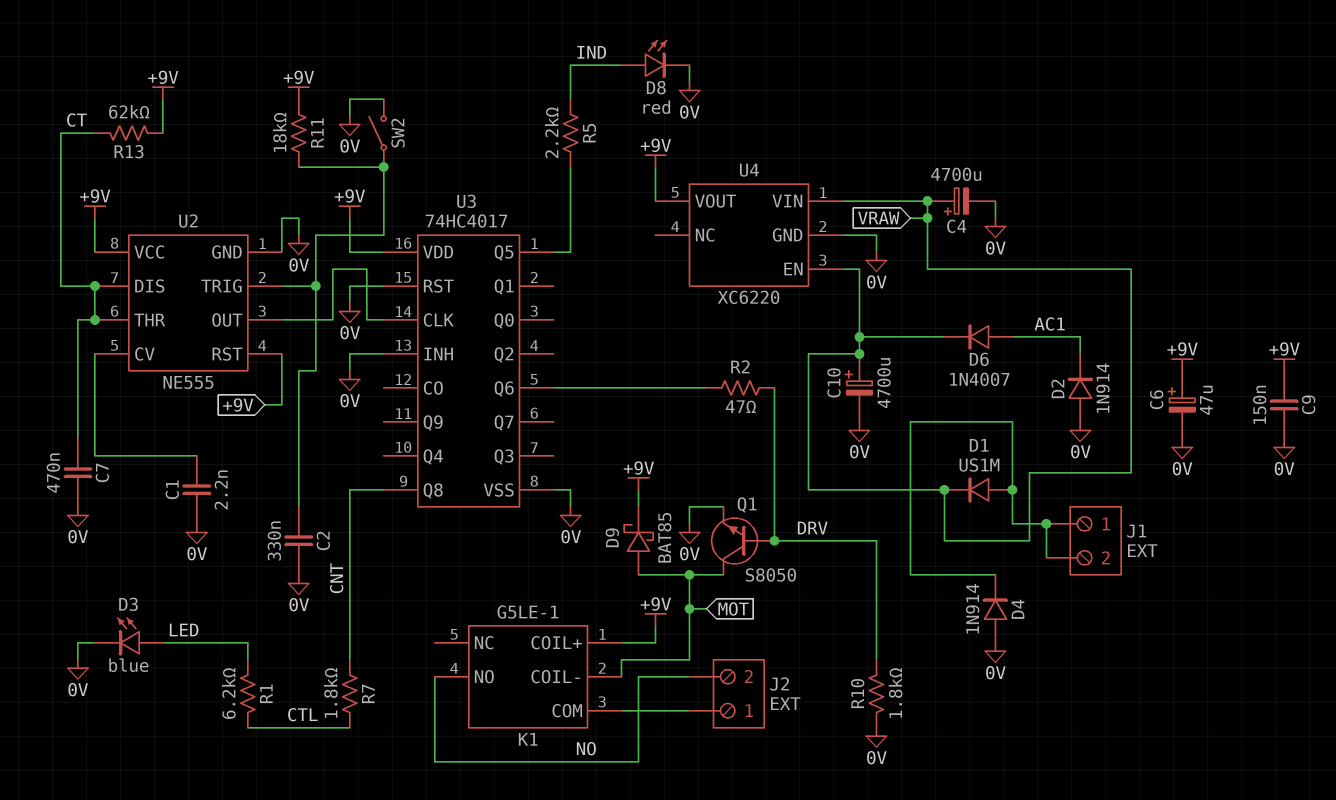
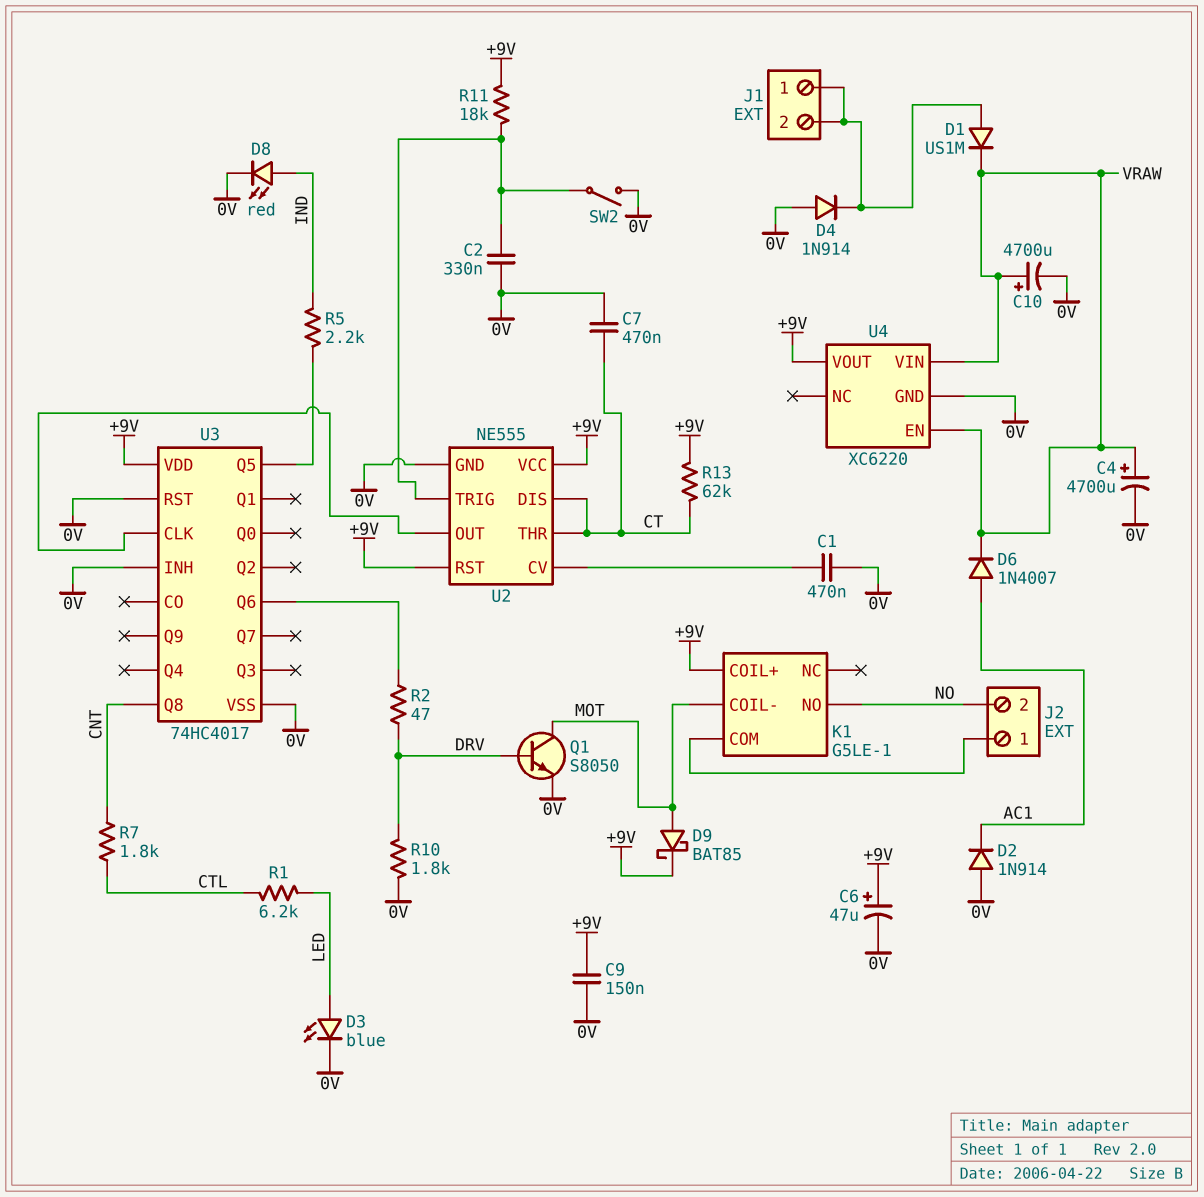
C1: 2.2nF (0V, U2/CV) -> 470nF (0V, U2/CV)

